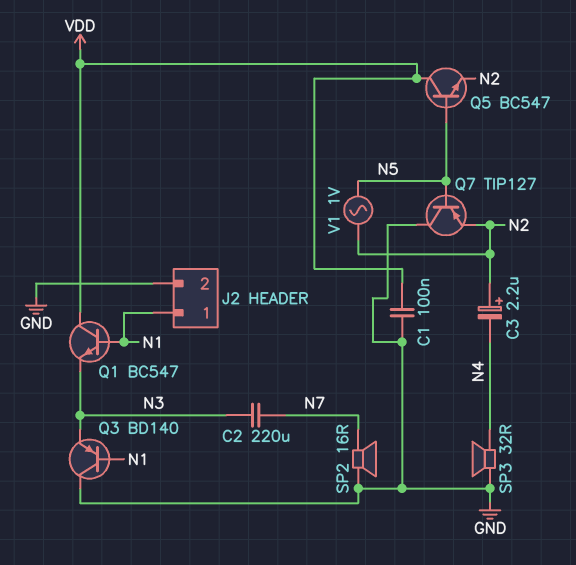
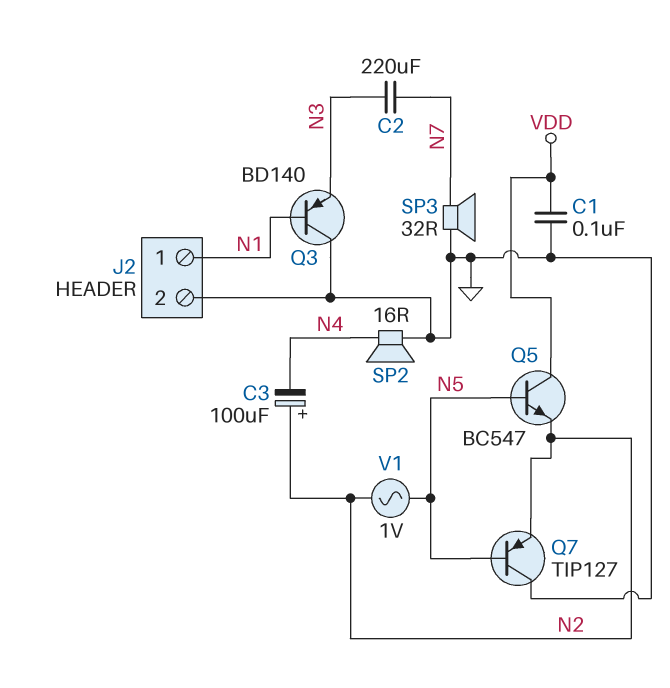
C3: 2.2uF (plus N2, minus N4) -> 100uF (plus N2, minus N4)
Q1: NPN BC547 (B N1, C VDD, E N3) -> none
SP2: speaker 16R (GND, N7) -> speaker 16R (GND, N4)
SP3: speaker 32R (GND, N4) -> speaker 32R (GND, N7)

